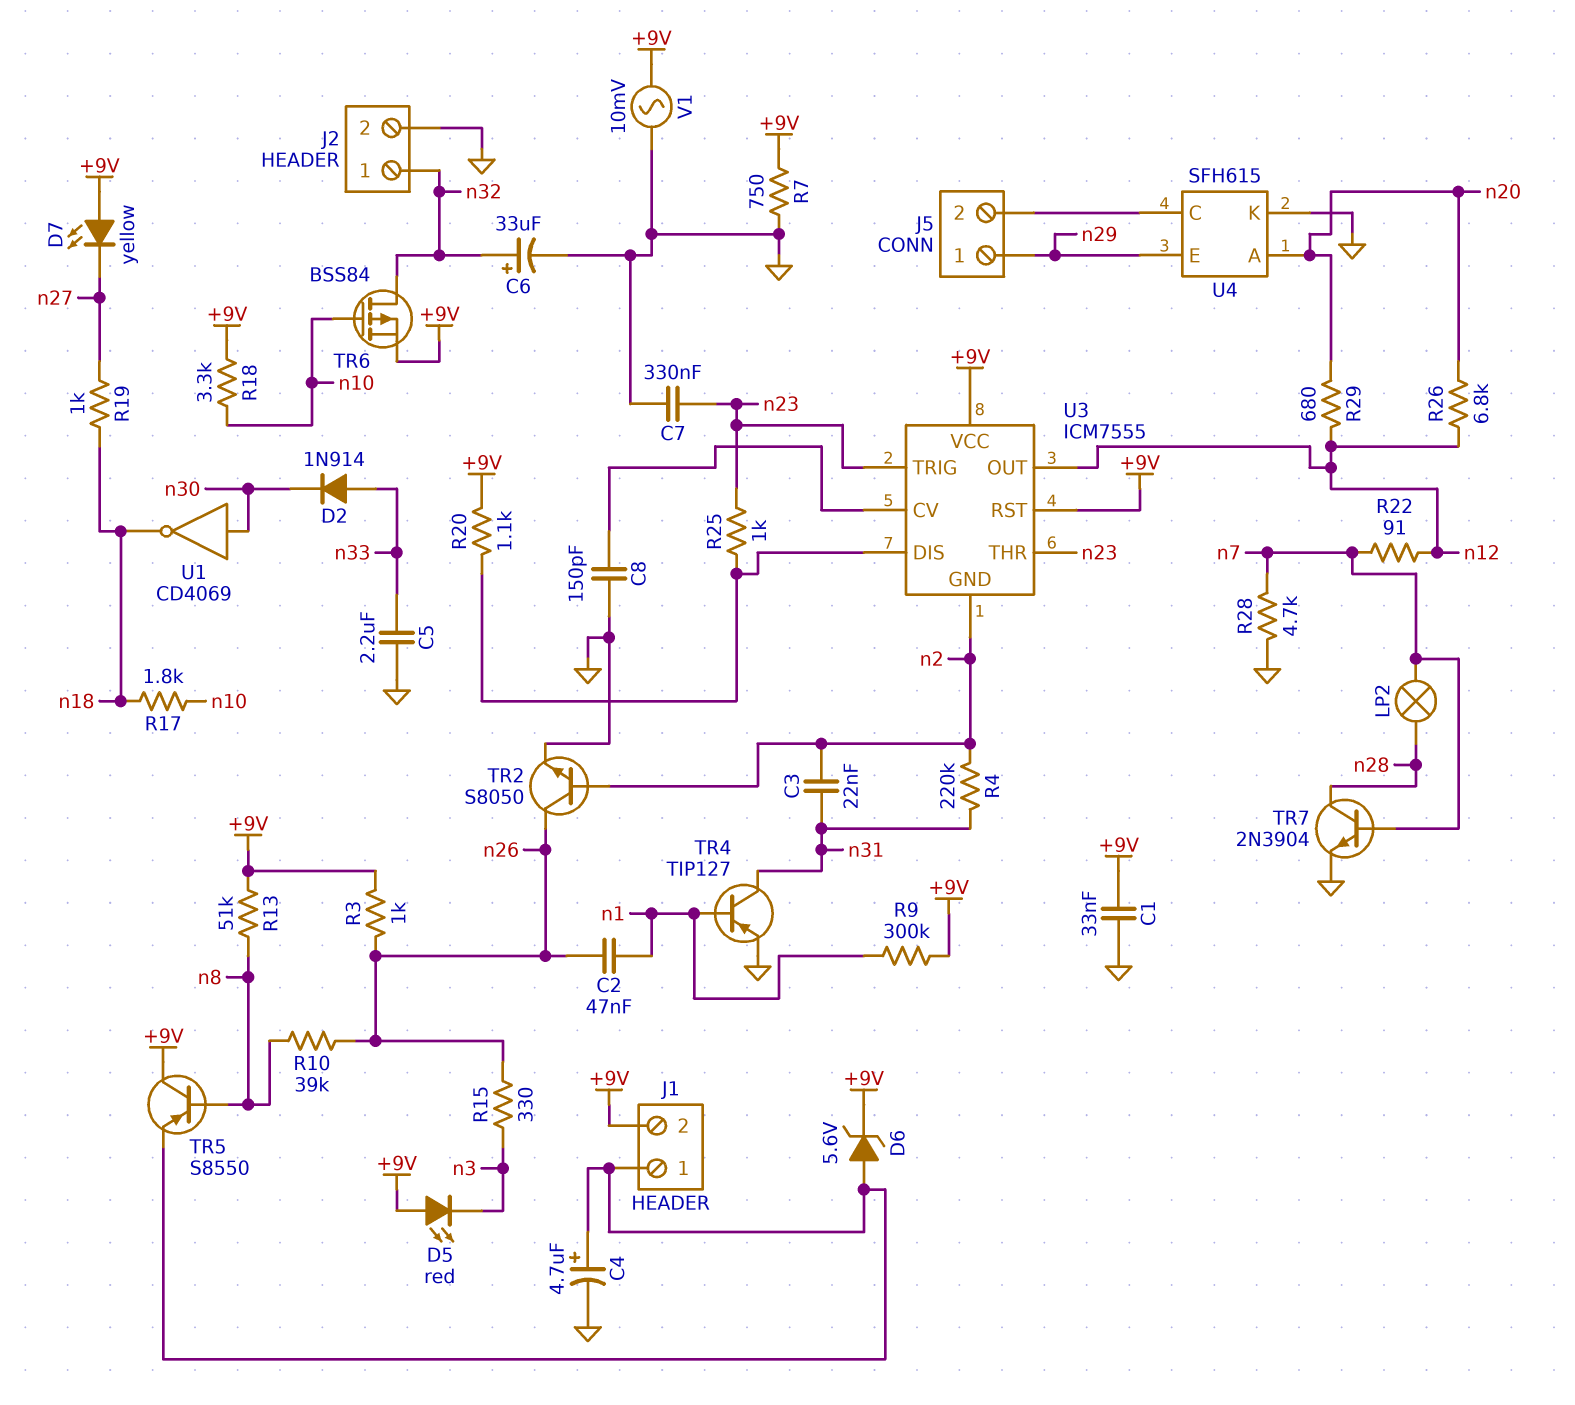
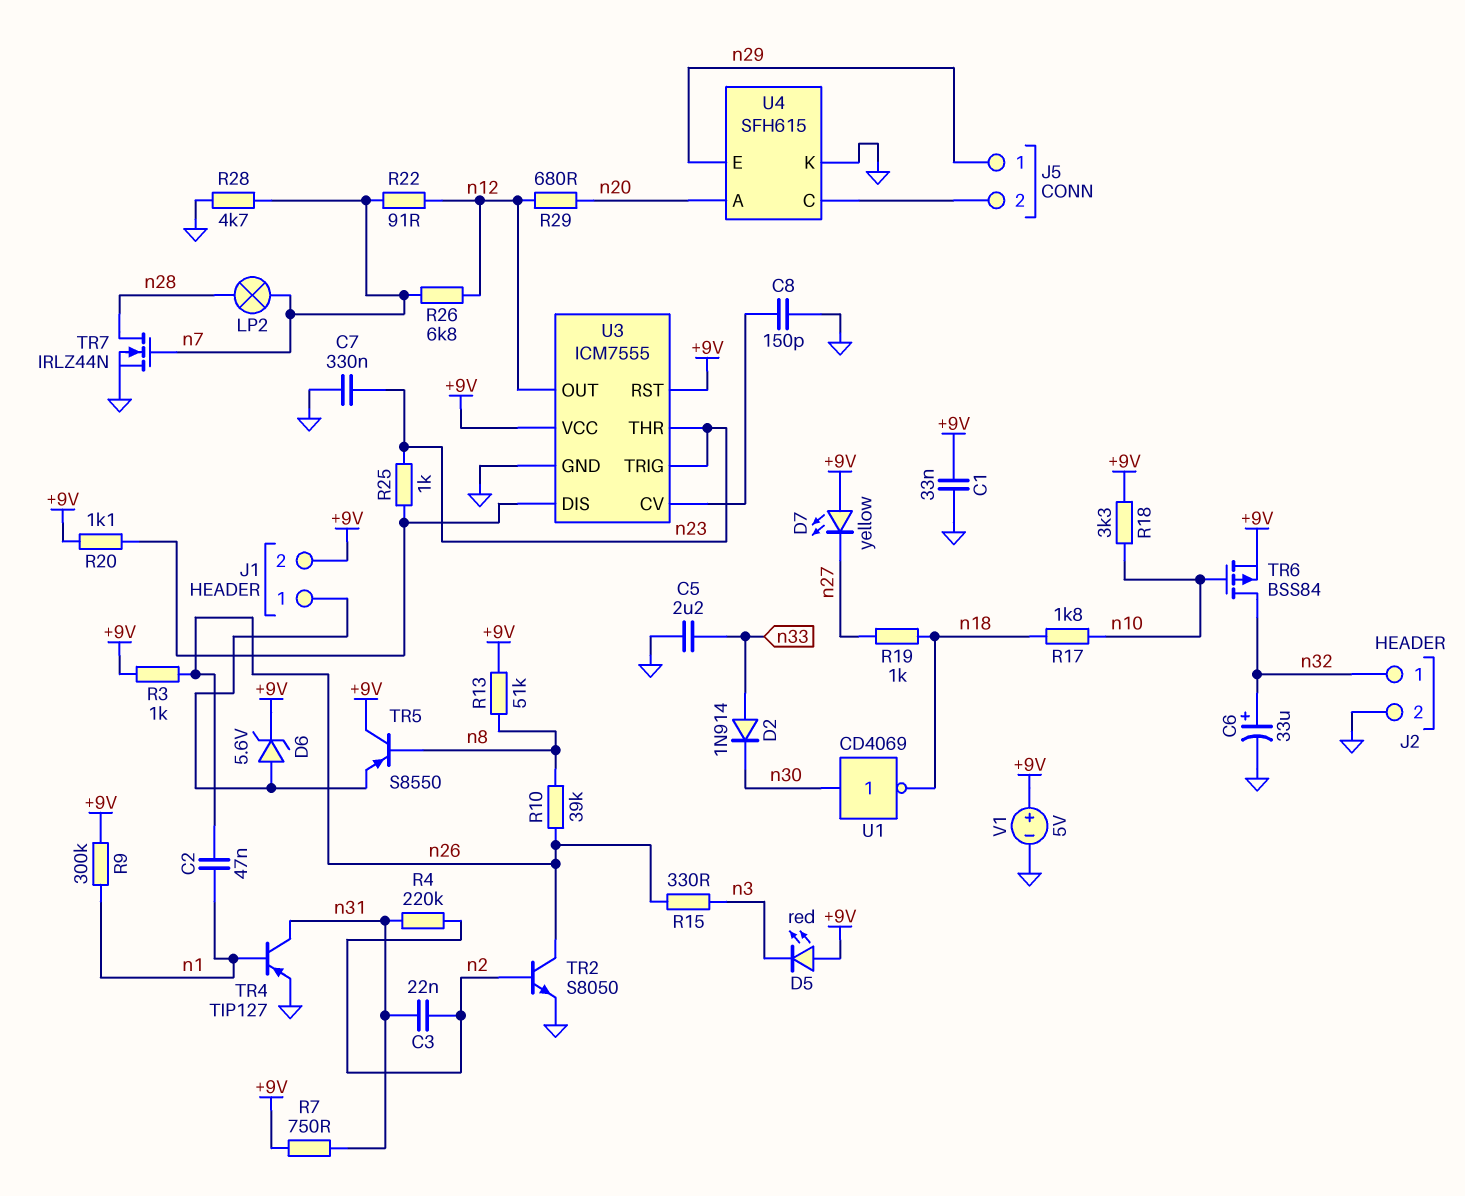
C4: 4.7uF (plus J1/1, minus GND) -> none
R7: 750 (+9V, GND) -> 750 (+9V, n31)
R26: 6.8k (n12, n20) -> 6.8k (n7, n12)
TR7: NPN 2N3904 (B n7, C n28, E GND) -> NMOS IRLZ44N (G n7, D n28, S GND)
U3 pin GND: n2 -> GND
V1: AC 10mV (+9V, GND) -> 5V (plus +9V, minus GND)

